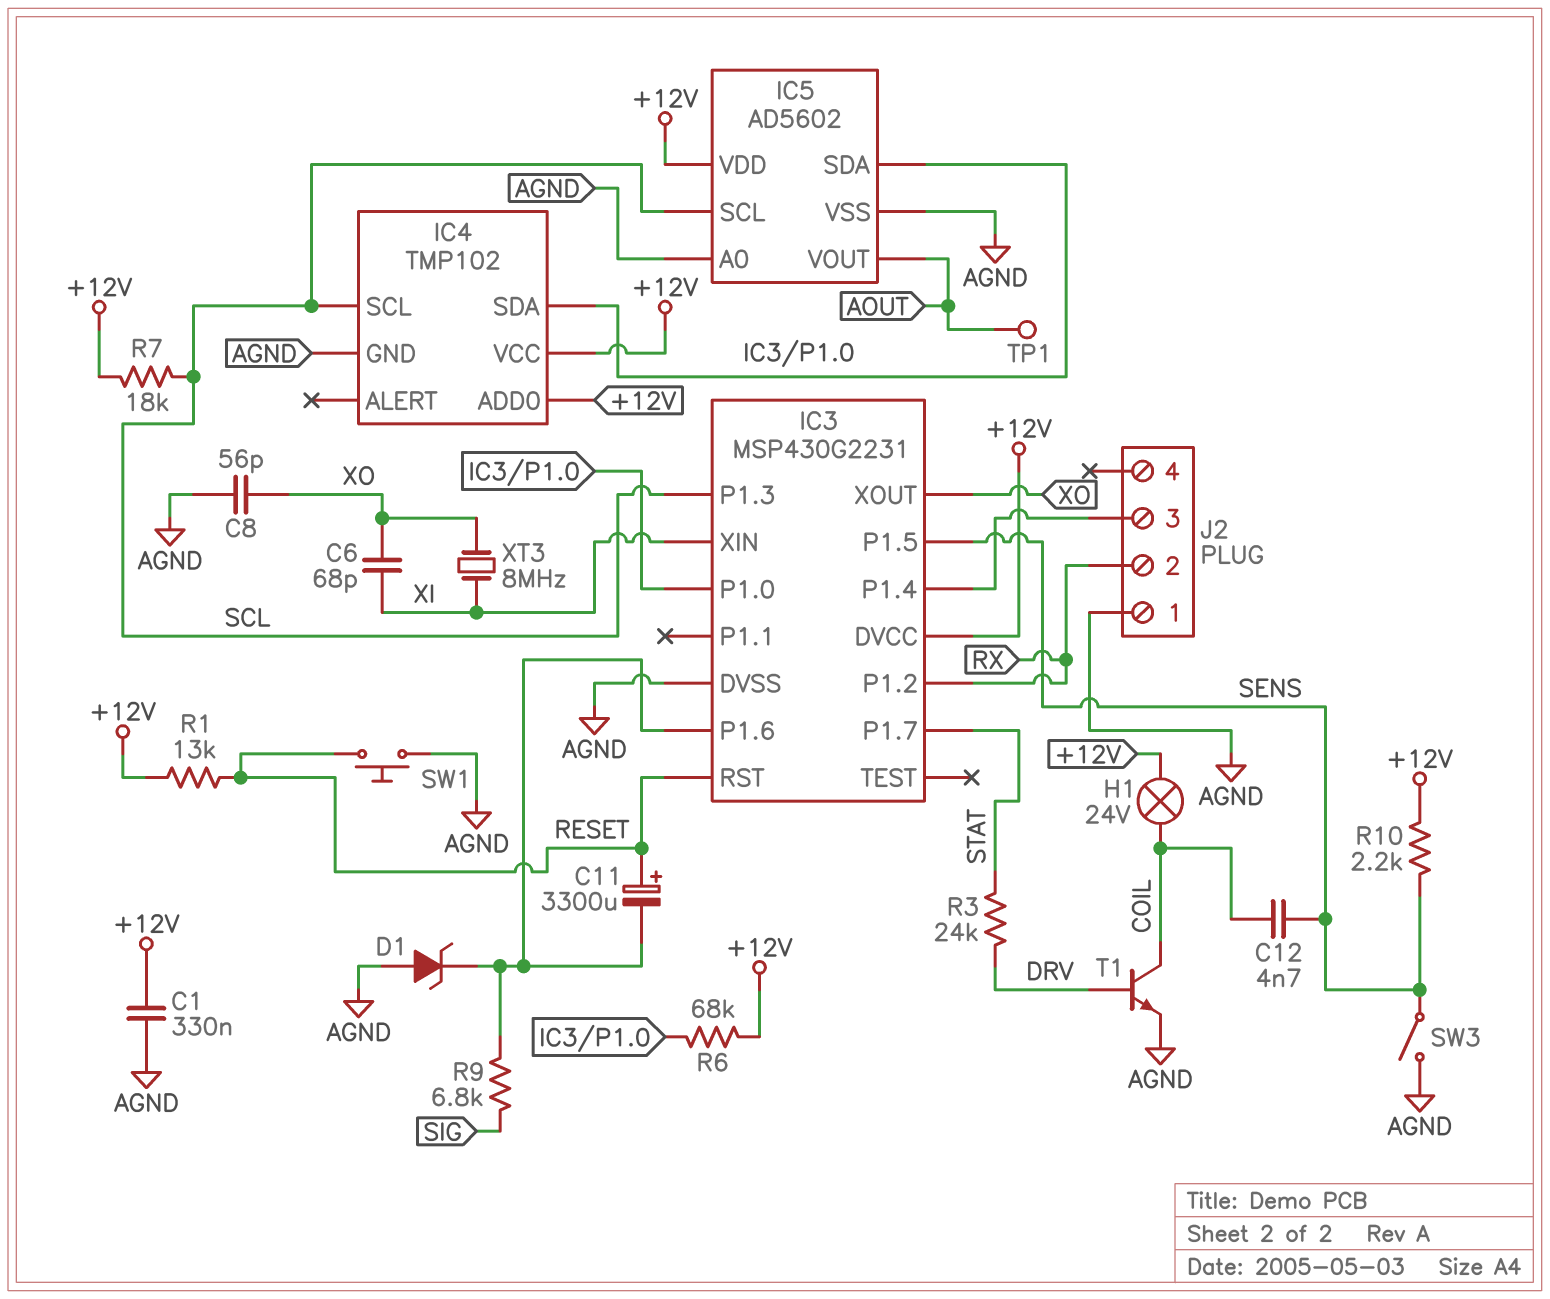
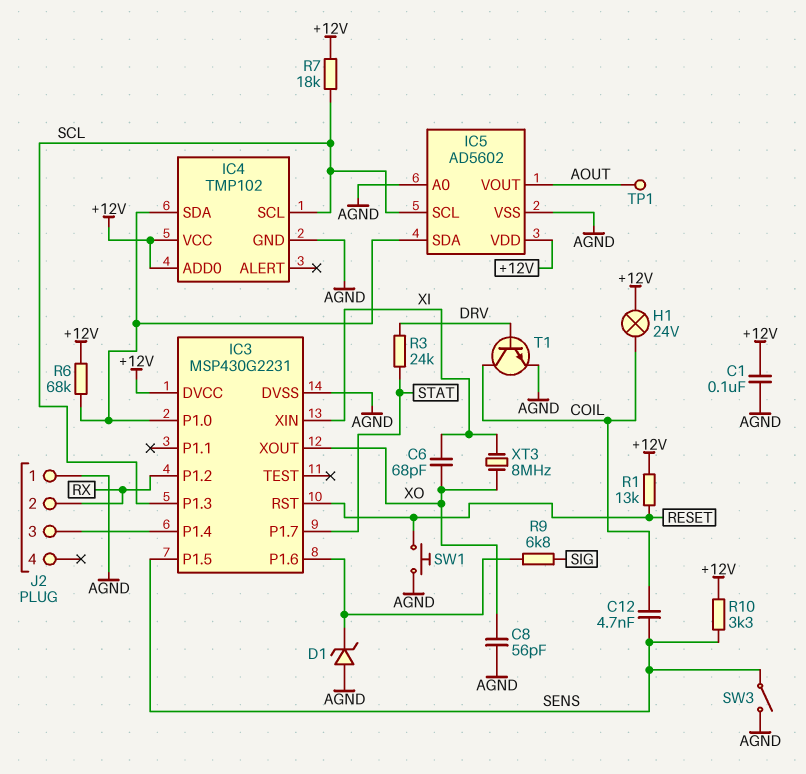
C1: 330nF (+12V, AGND) -> 100nF (+12V, AGND)
C11: 3300uF (plus RESET, minus IC3/P1.6) -> none
R10: 2.2k (+12V, SENS) -> 3.3k (+12V, SENS)

